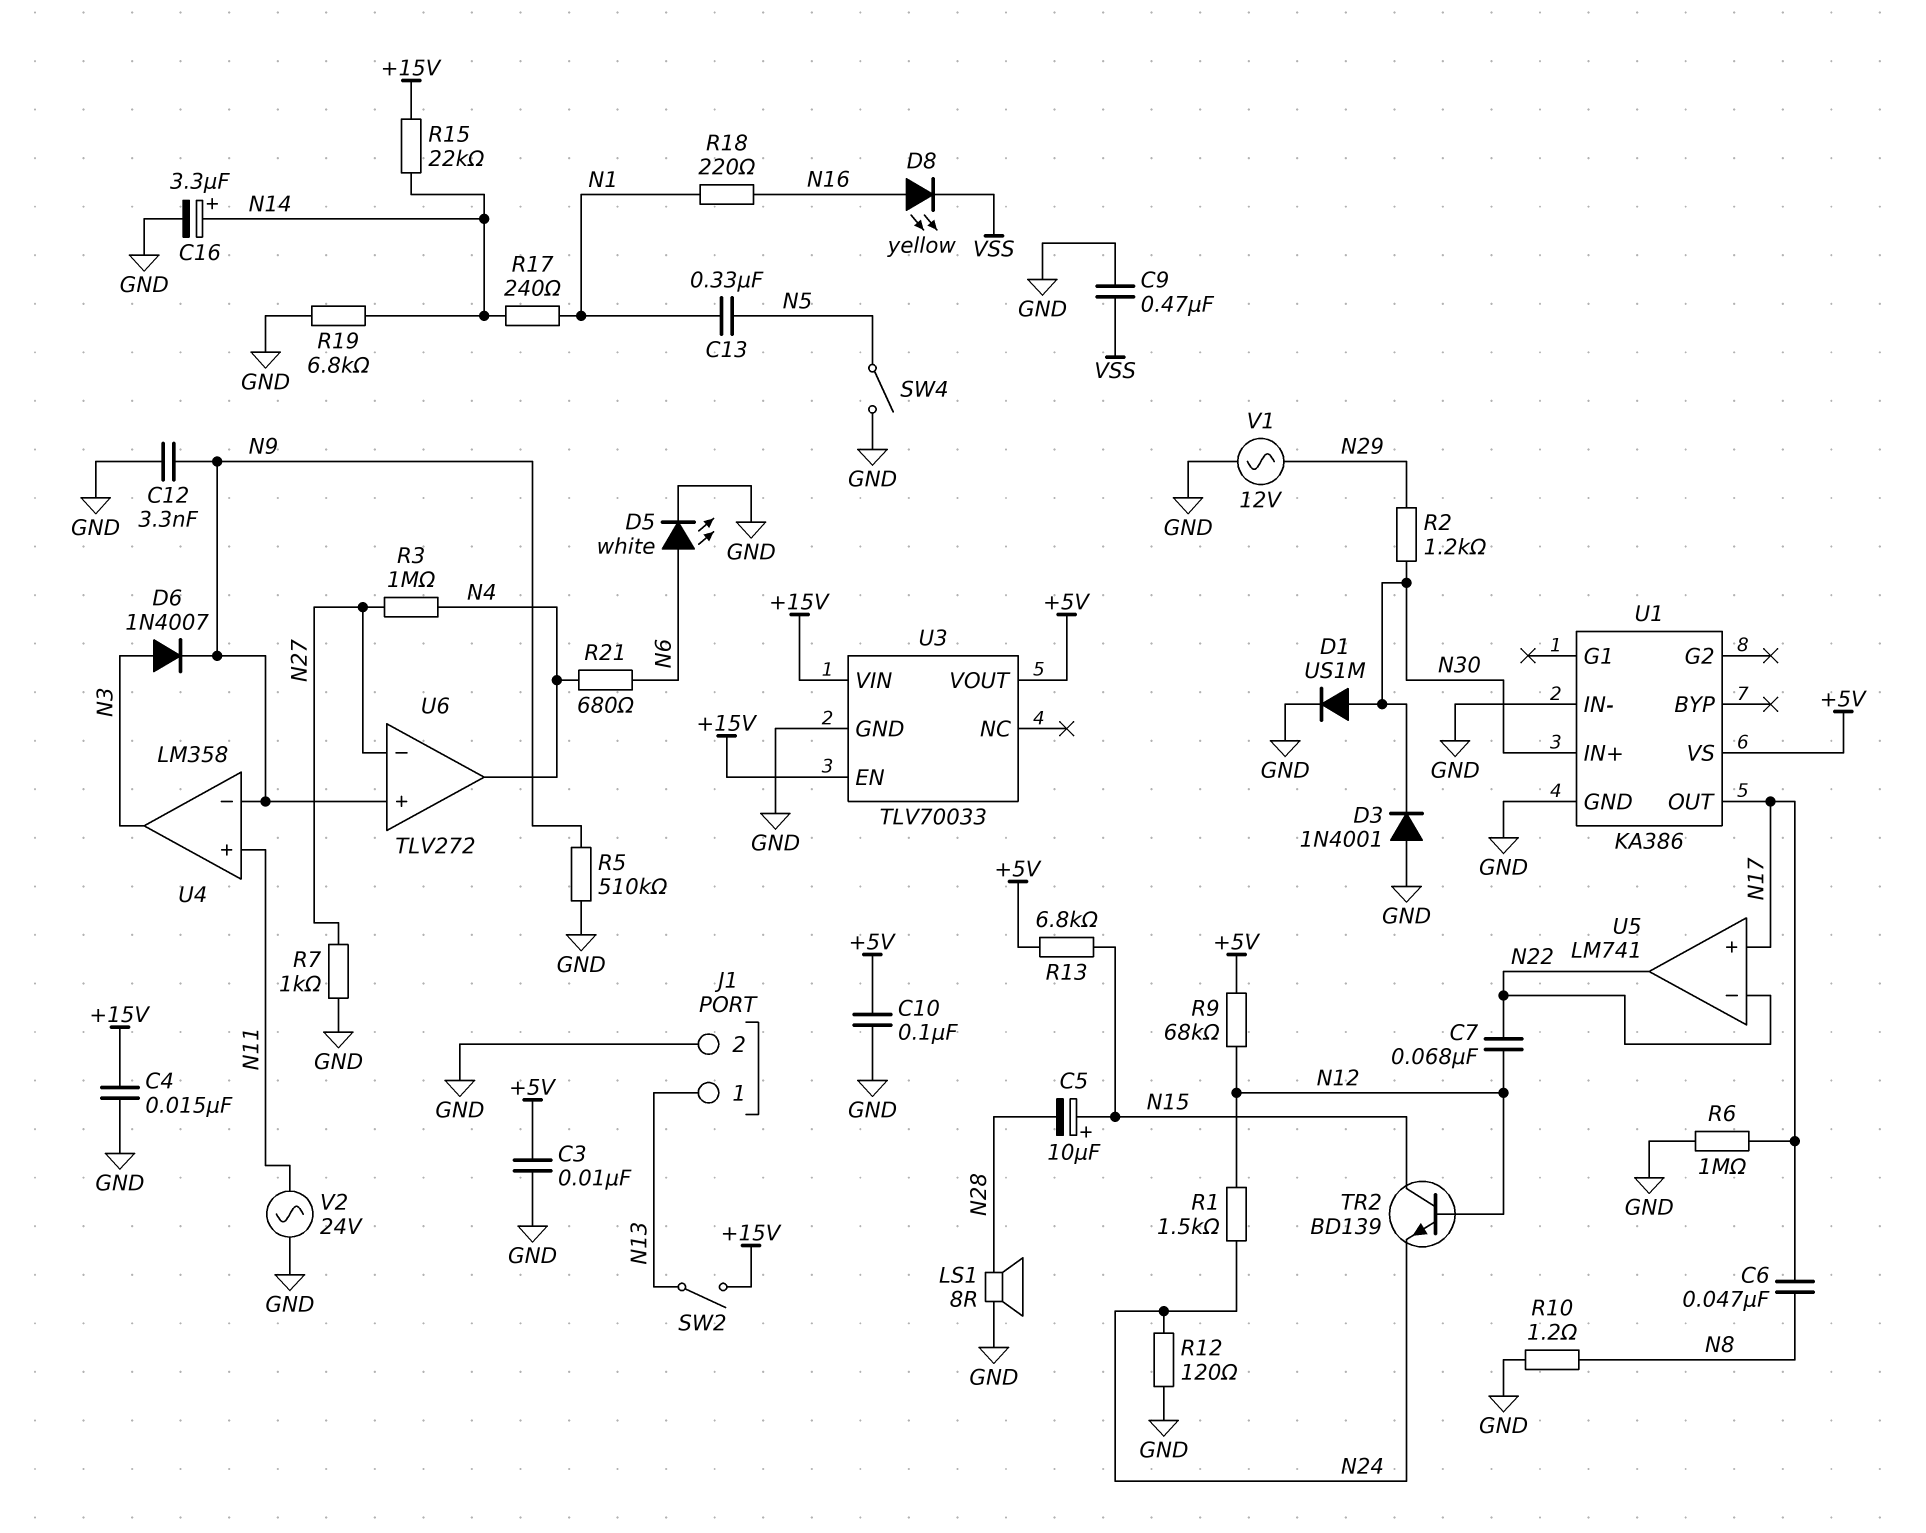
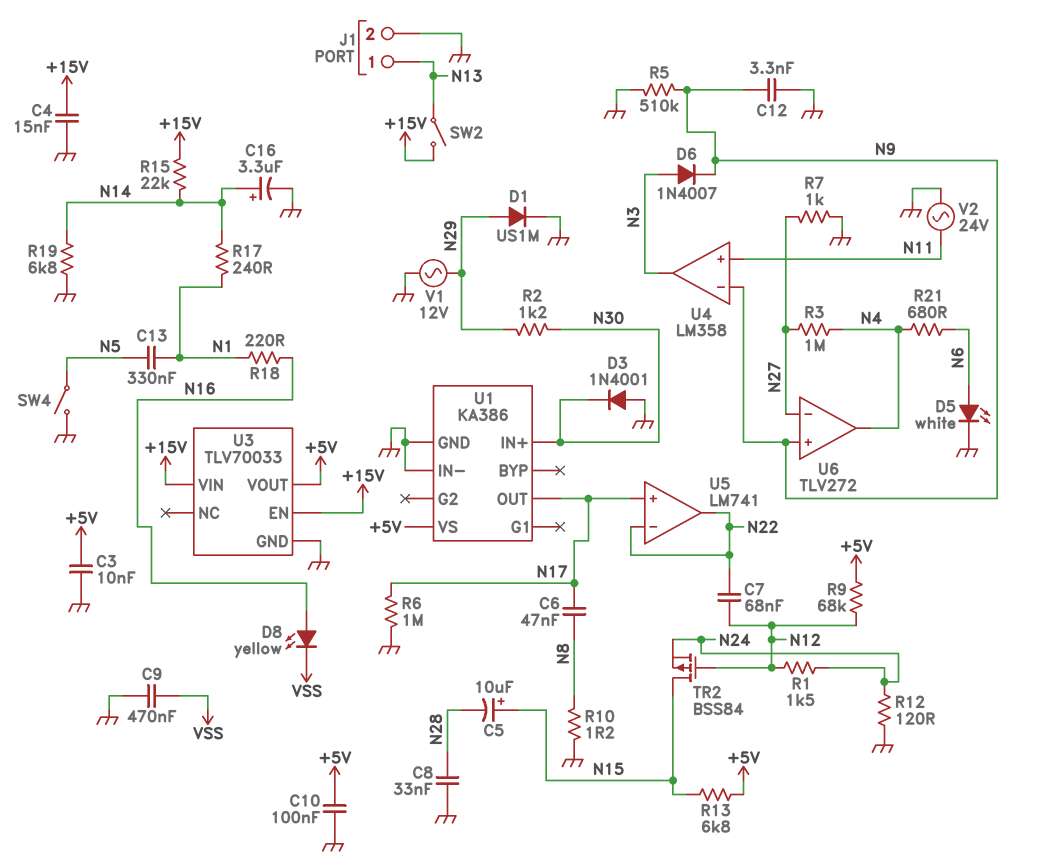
C8: none -> 33nF (GND, N28)
D1: diode US1M (A N30, K GND) -> diode US1M (A N29, K GND)
LS1: speaker 8R (GND, N28) -> none
TR2: NPN BD139 (B N12, C N15, E N24) -> PMOS BSS84 (G N12, D N15, S N24)

